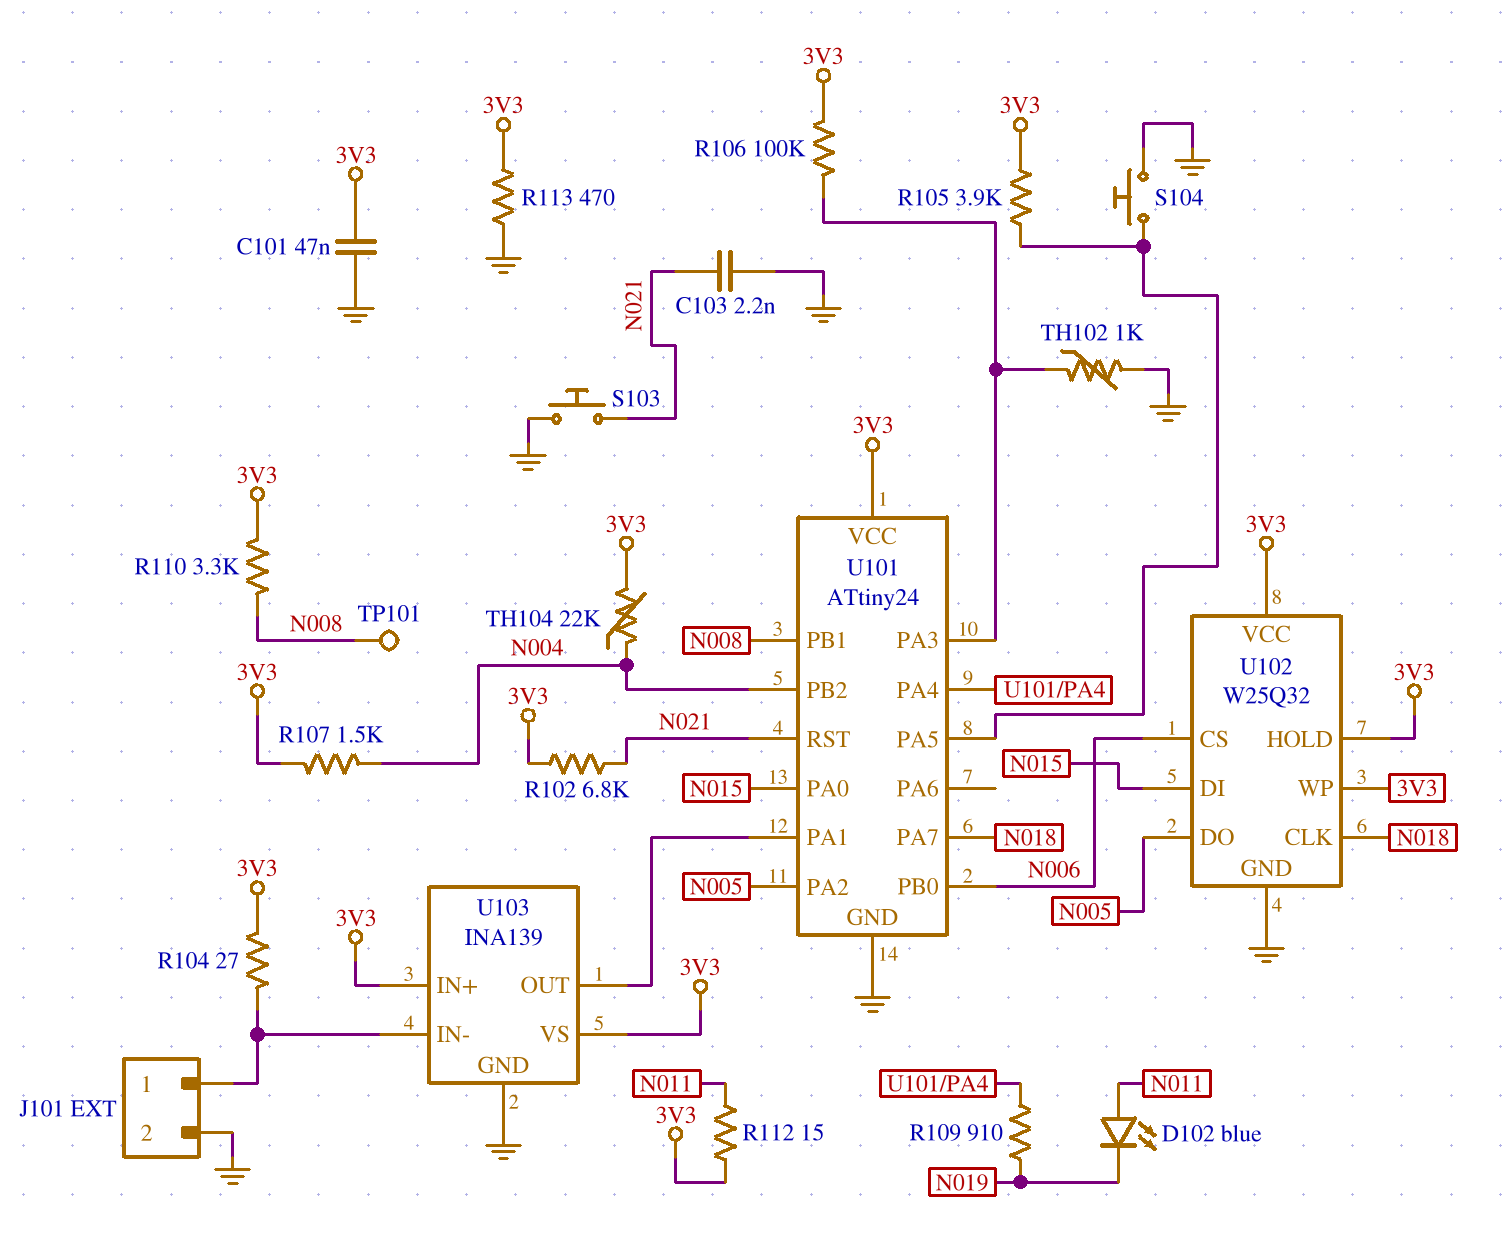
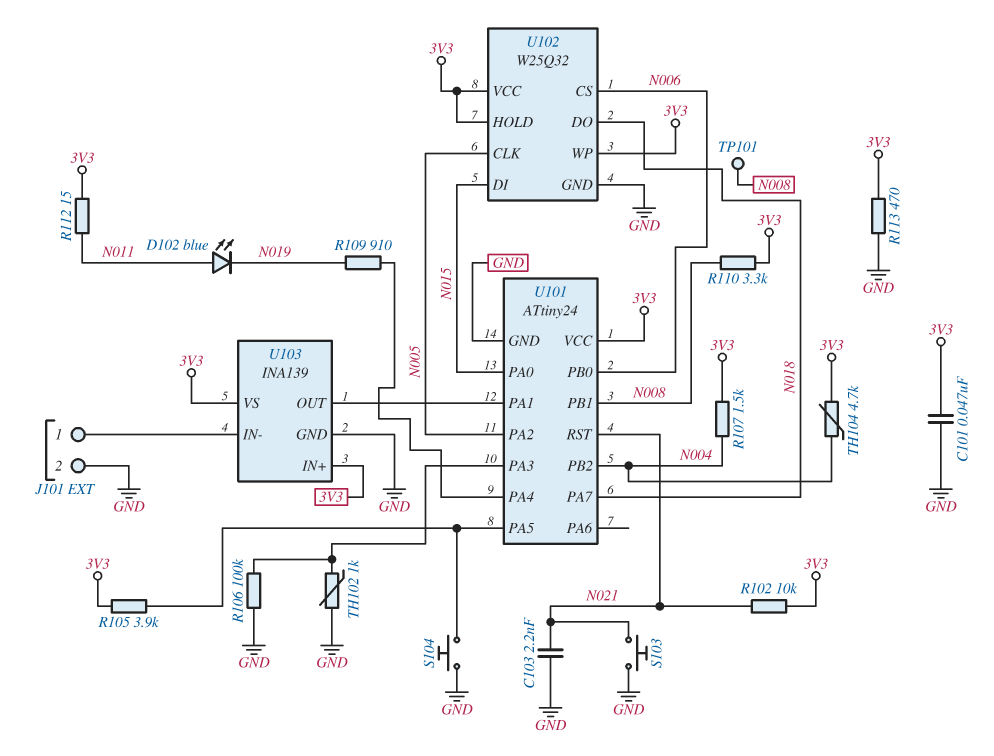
R102: 6.8k (3V3, N021) -> 10k (3V3, N021)
R104: 27 (3V3, J101/1) -> none
R106: 100k (3V3, U101/PA3) -> 100k (GND, U101/PA3)
TH104: 22k (3V3, N004) -> 4.7k (3V3, N004)
U102 pin CLK: N018 -> N005
U102 pin DO: N005 -> N018

